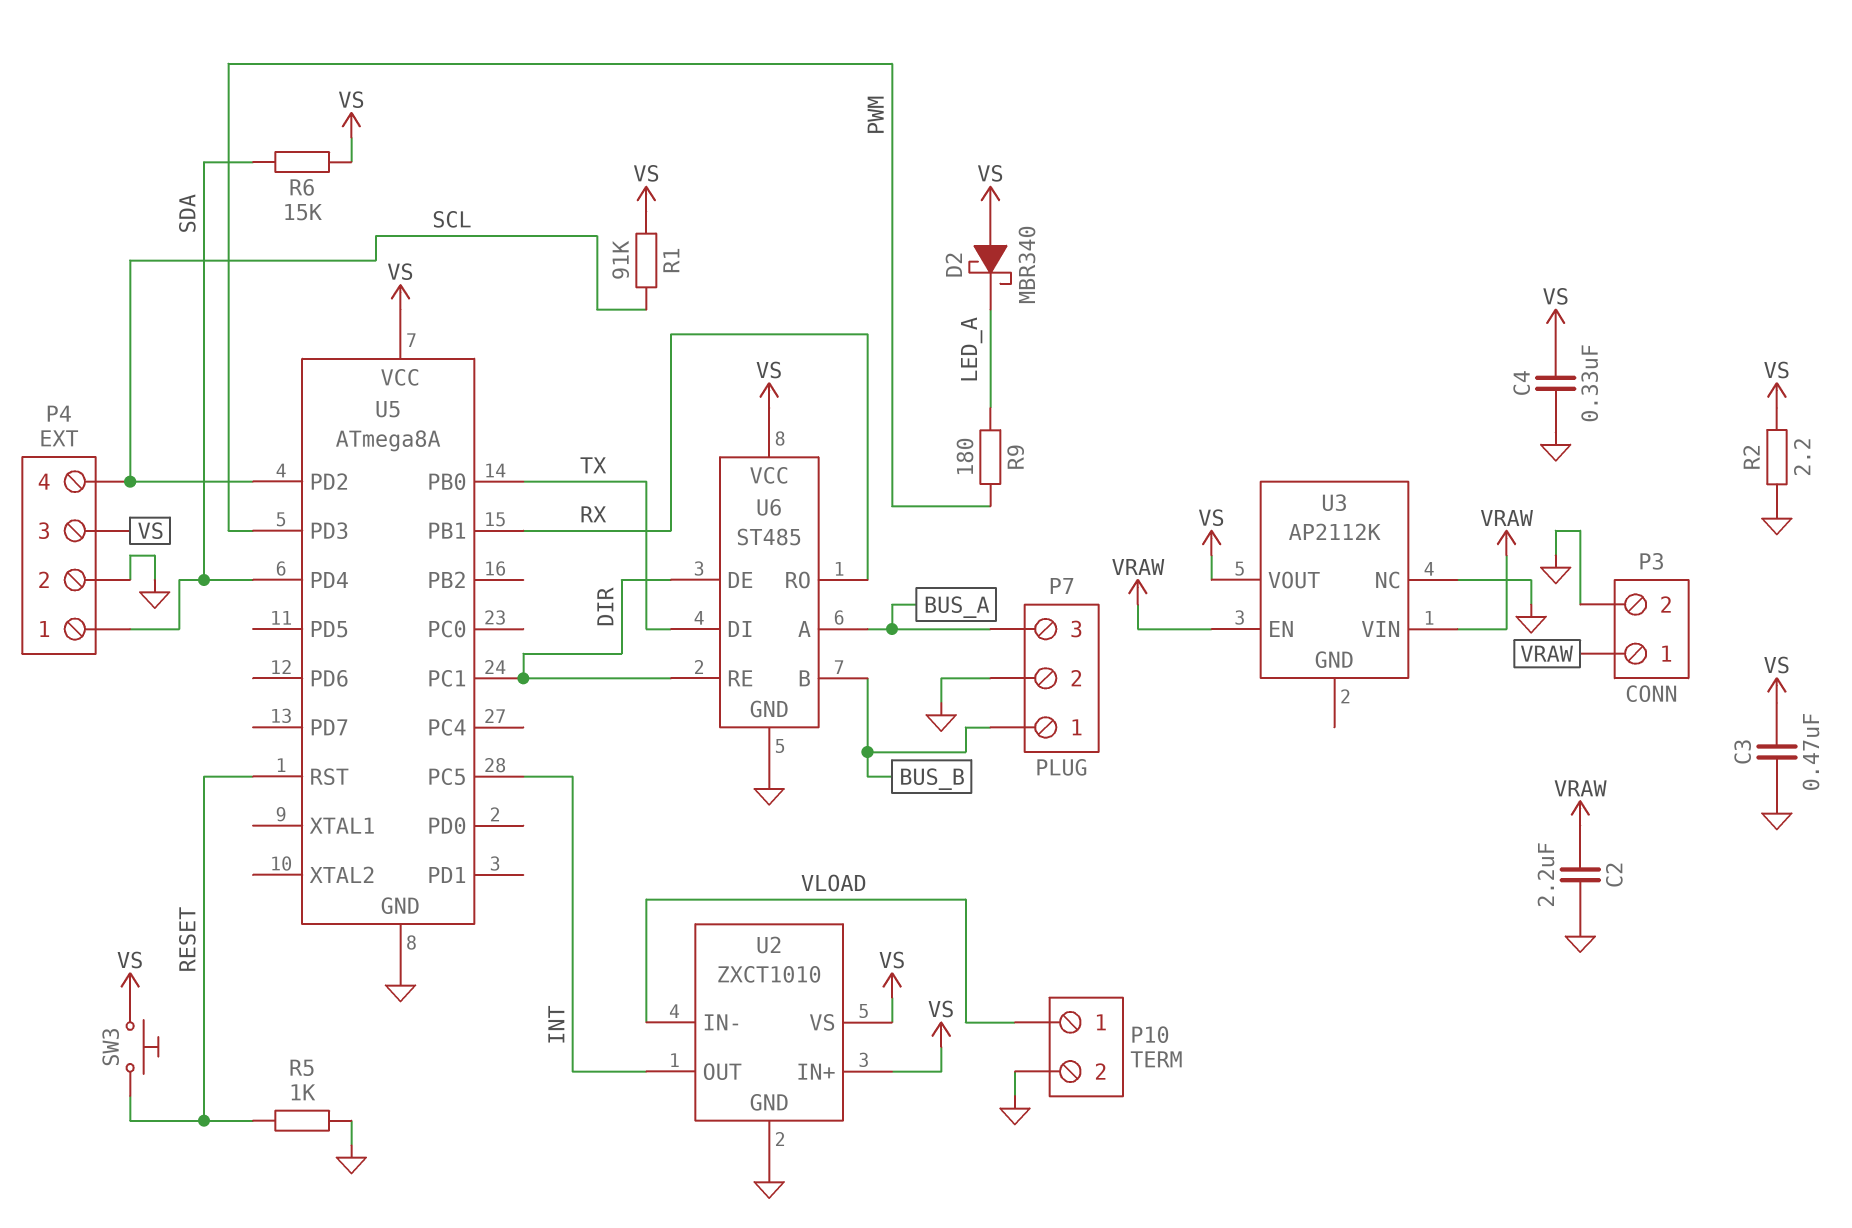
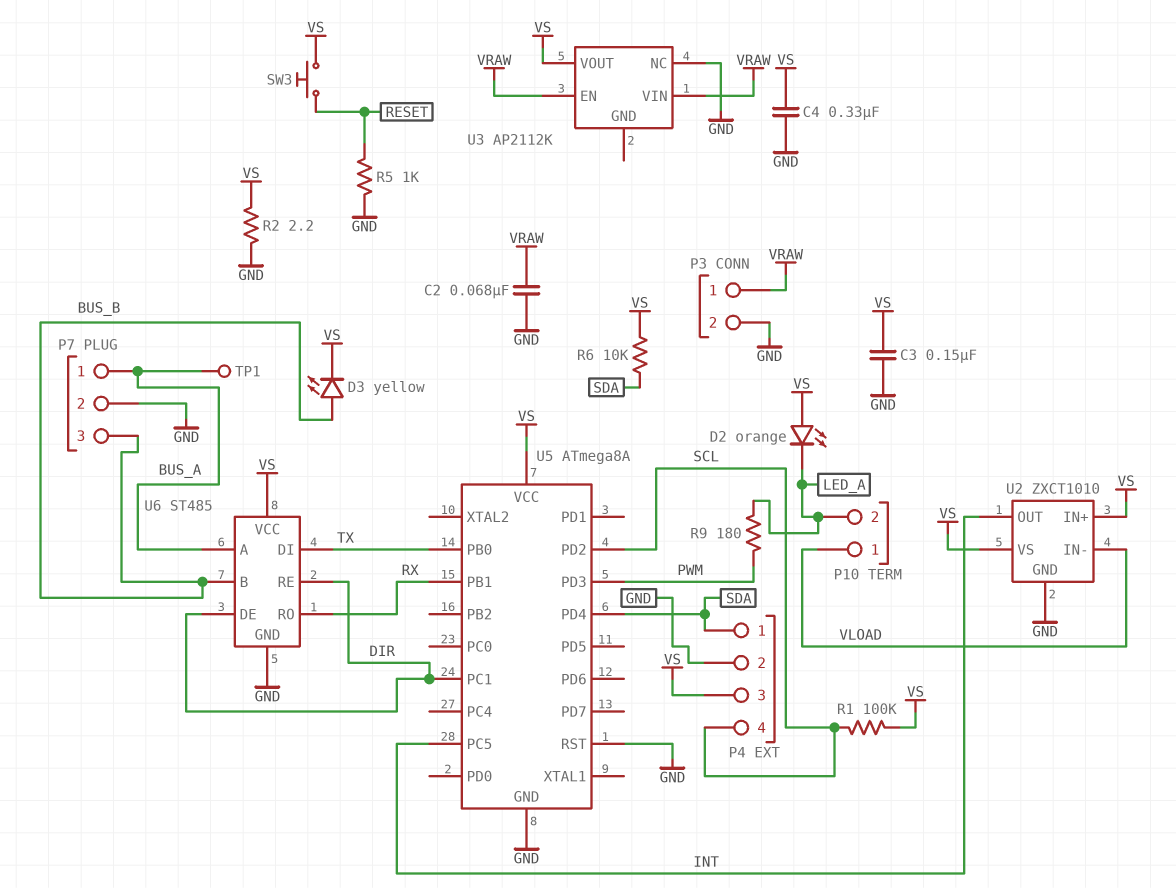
C2: 2.2uF (GND, VRAW) -> 68nF (GND, VRAW)
C3: 470nF (GND, VS) -> 150nF (GND, VS)
D2: schottky MBR340 (A VS, K LED_A) -> LED orange (A VS, K LED_A)
D3: none -> LED yellow (A BUS_B, K VS)
P7 pin 1: BUS_B -> BUS_A
P7 pin 3: BUS_A -> BUS_B
P10 pin 2: GND -> LED_A
R1: 91k (SCL, VS) -> 100k (SCL, VS)
R6: 15k (SDA, VS) -> 10k (SDA, VS)
TP1: none -> test point (BUS_A)
U5 pin RST: RESET -> GND

